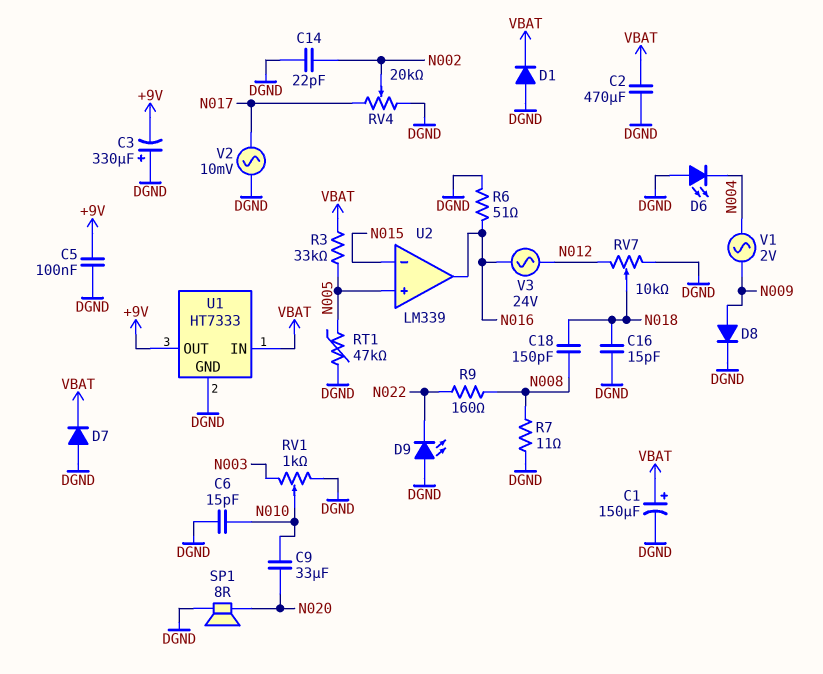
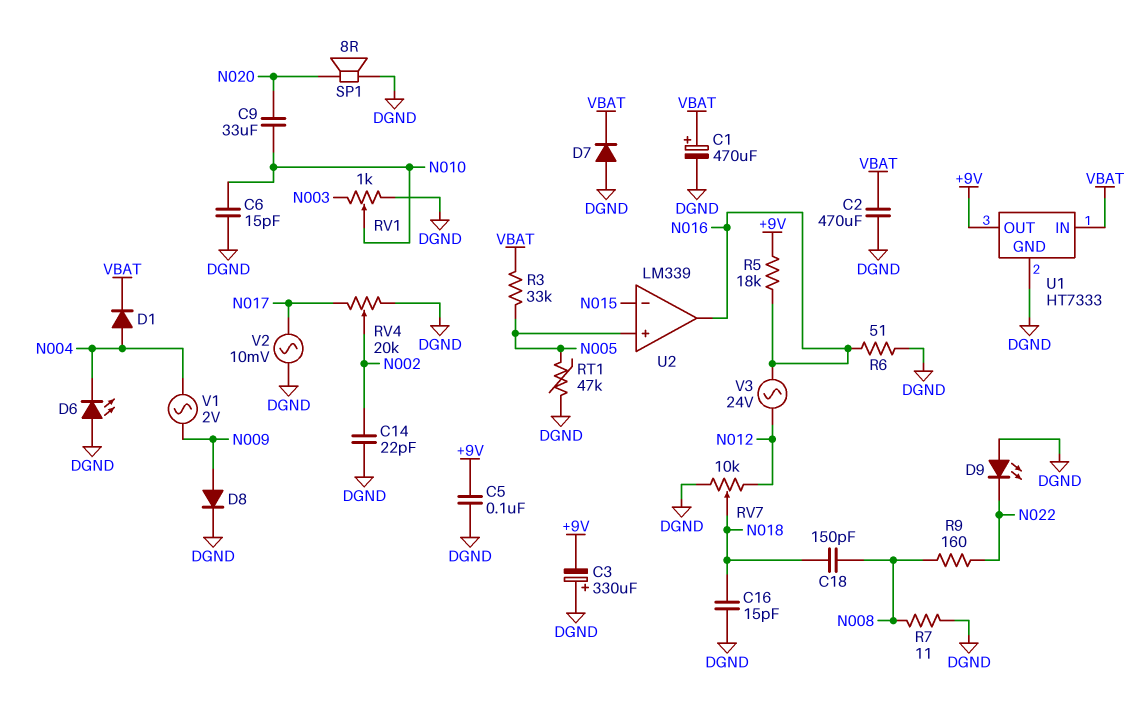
C1: 150uF (plus VBAT, minus DGND) -> 470uF (plus VBAT, minus DGND)
D1: diode (A DGND, K VBAT) -> diode (A N004, K VBAT)
R5: none -> 18k (+9V, N016)

